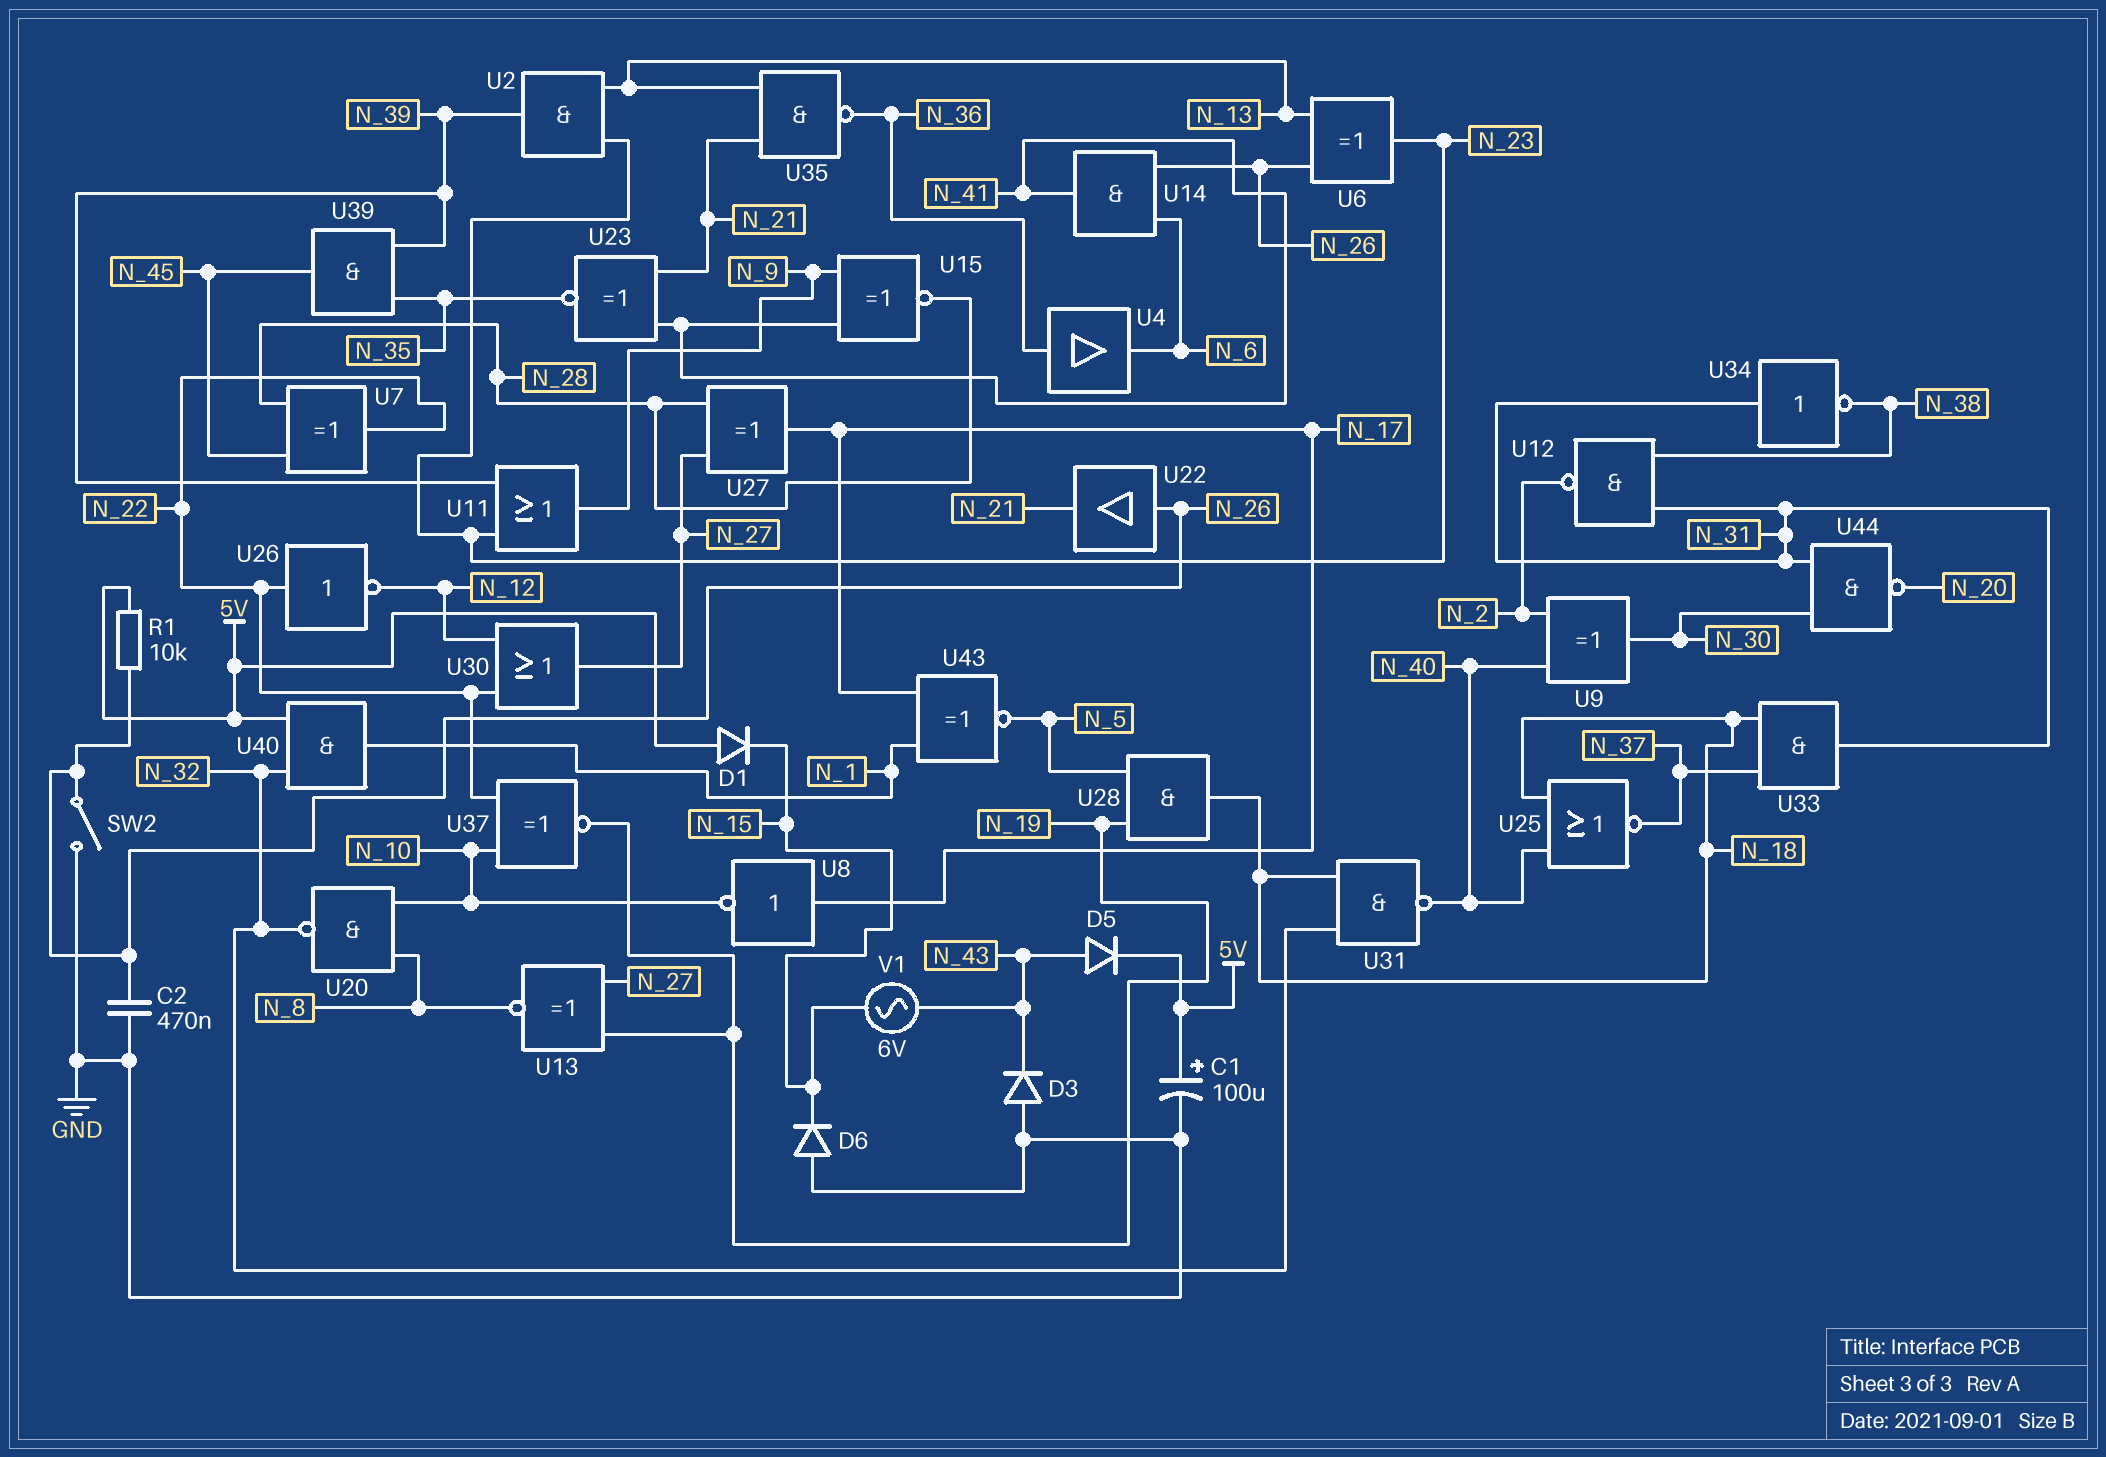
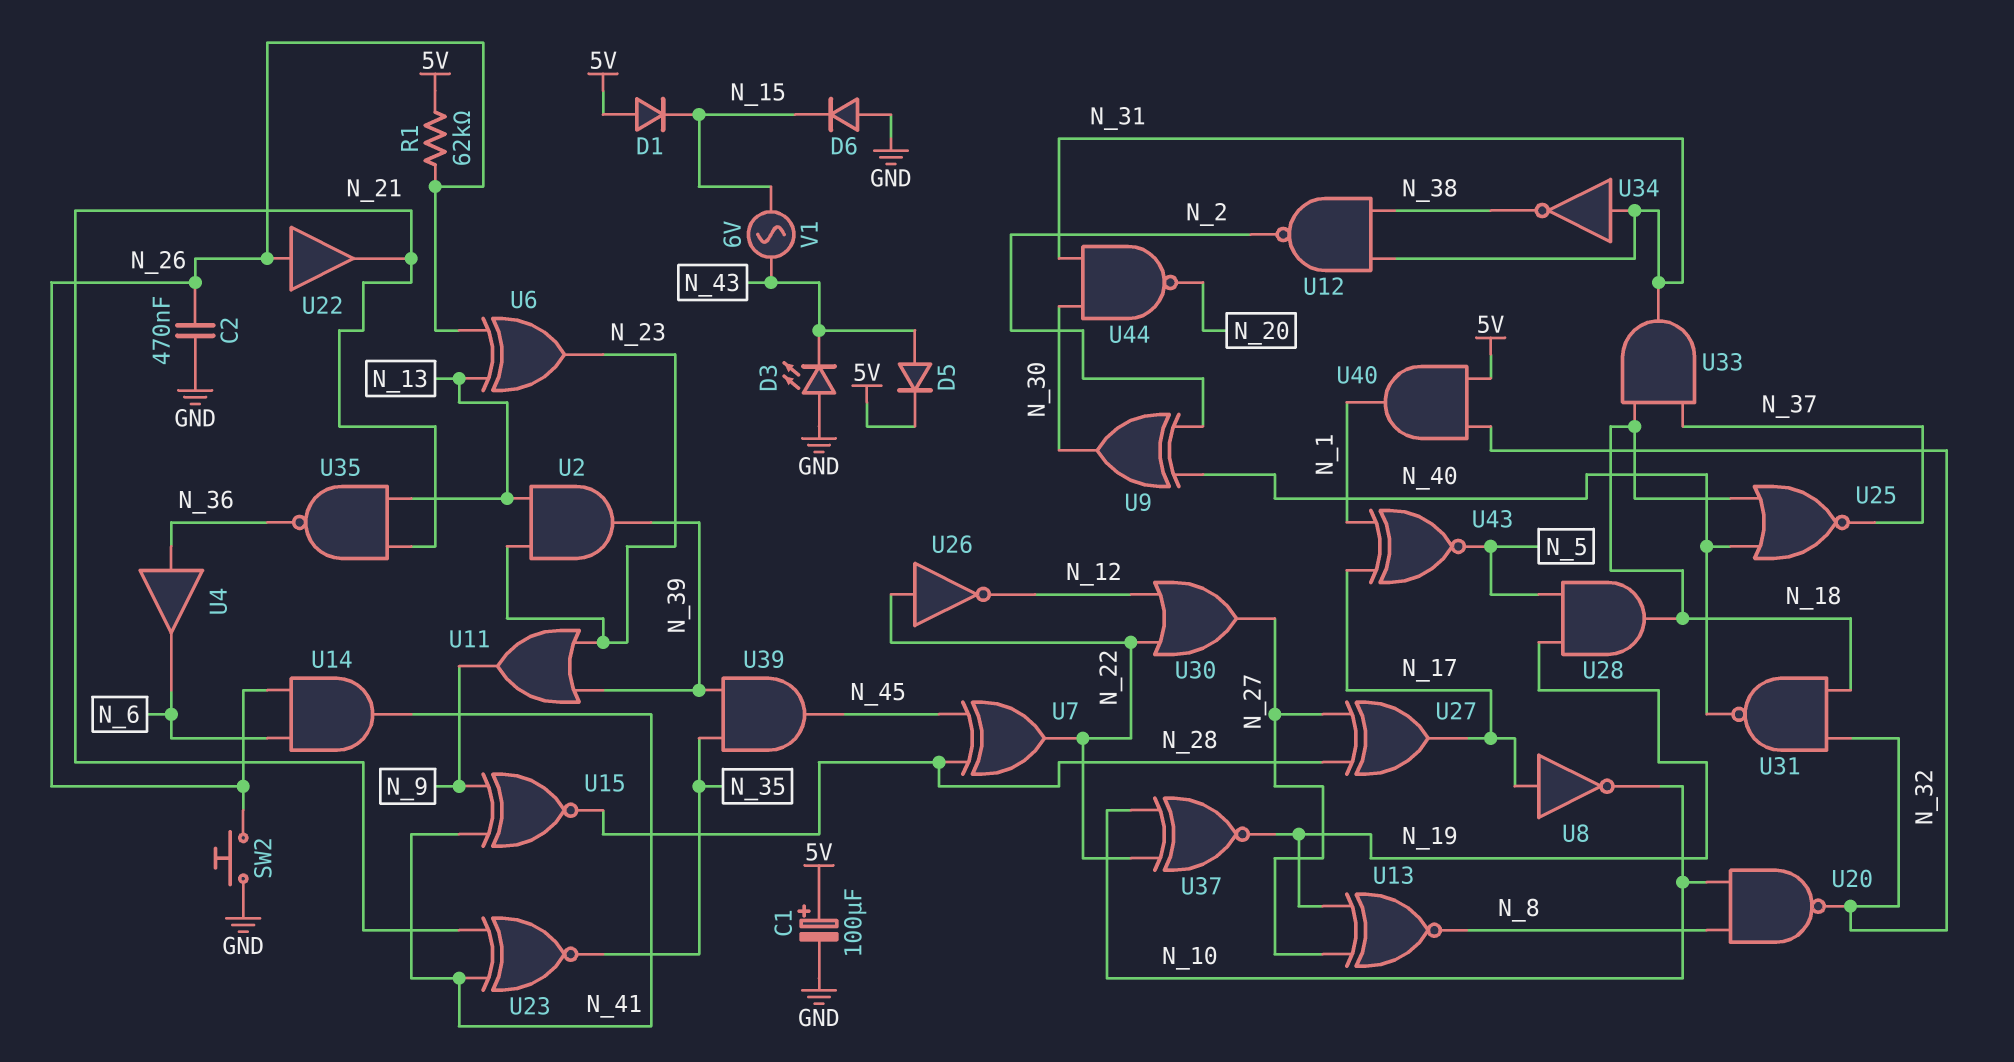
D3: diode (A GND, K N_43) -> LED (A GND, K N_43)
R1: 10k (5V, N_26) -> 62k (5V, N_26)
SW2: switch (GND, N_26) -> button (GND, N_26)

